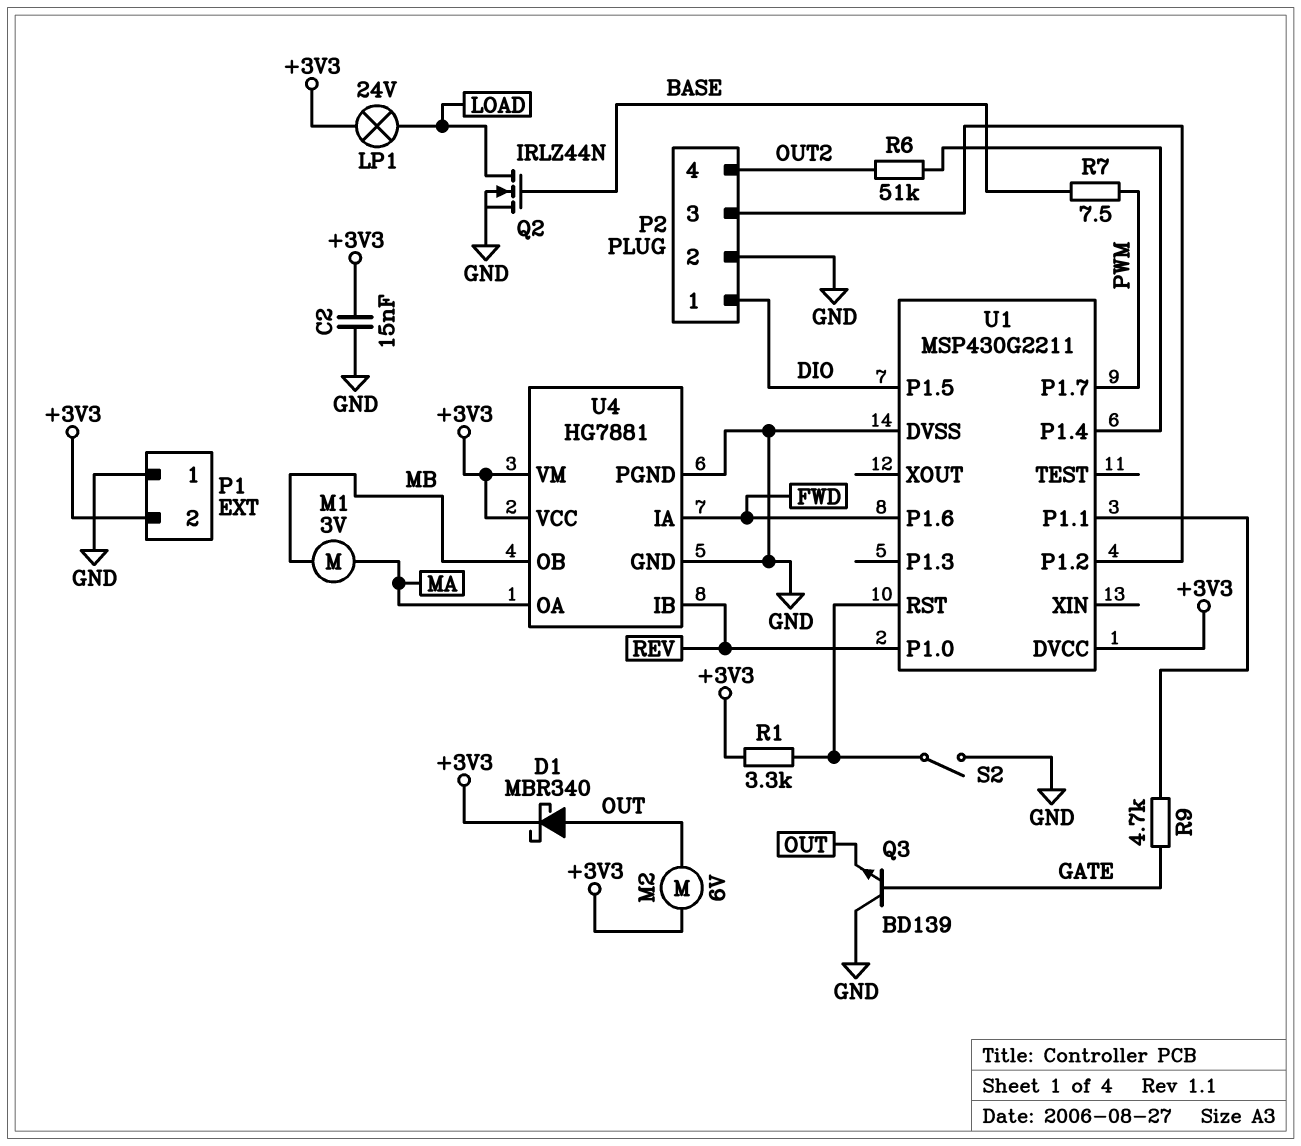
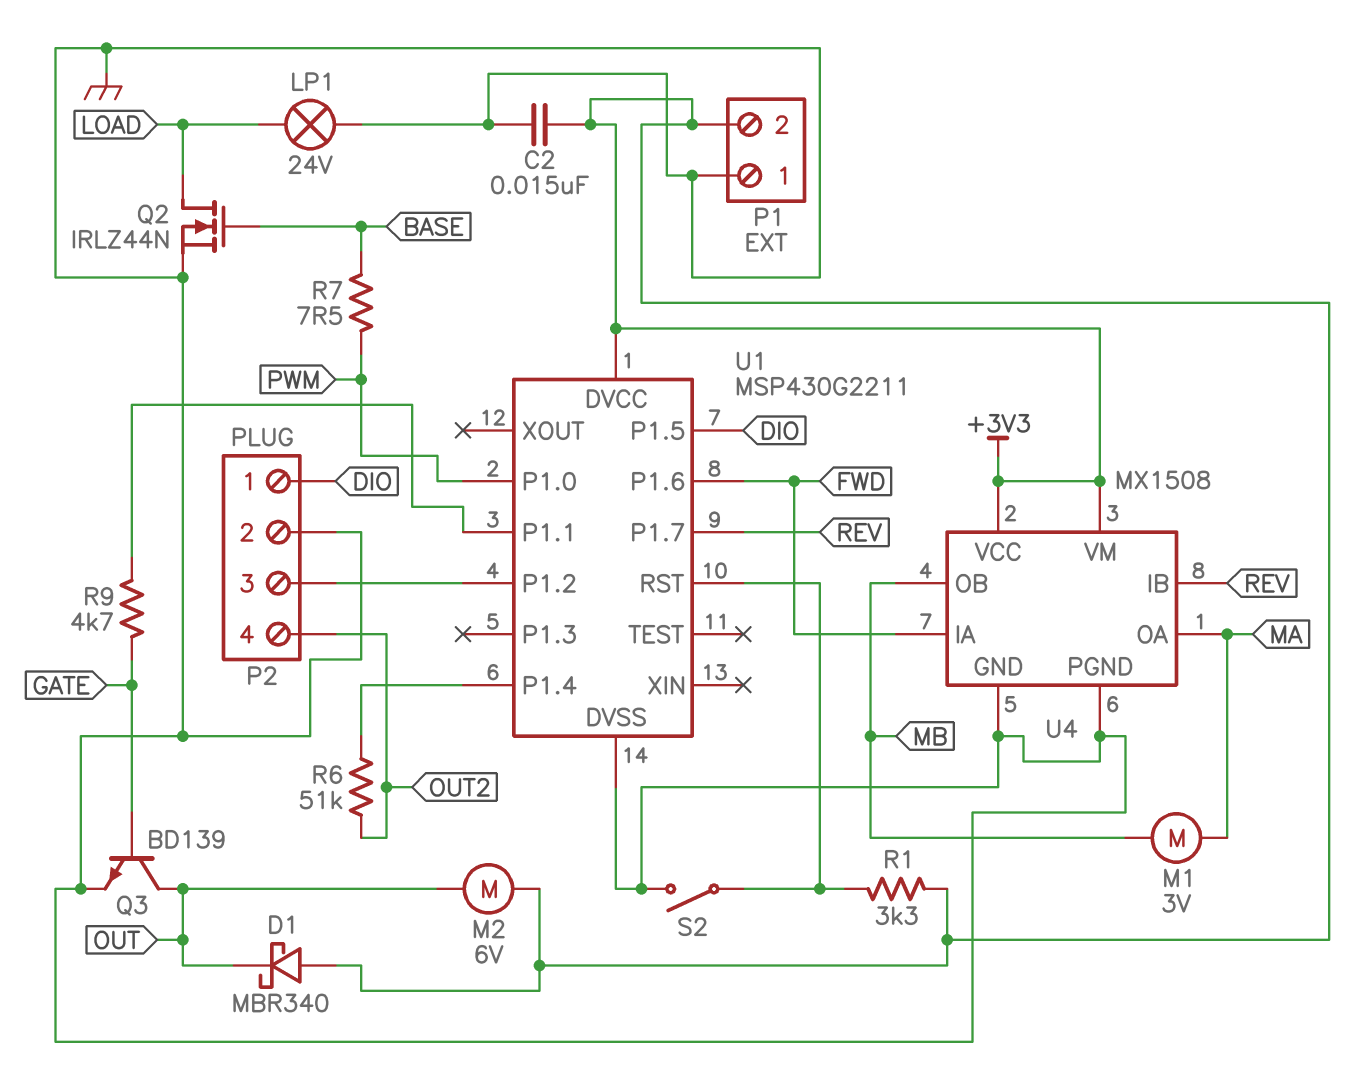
D1: schottky MBR340 (A OUT, K +3V3) -> schottky MBR340 (A +3V3, K OUT)
LP1: lamp 24V (+3V3, LOAD) -> lamp 24V (GND, LOAD)
Q3: NPN BD139 (B GATE, C GND, E OUT) -> NPN BD139 (B GATE, C OUT, E GND)
U1 pin P1.0: REV -> PWM
U1 pin P1.7: PWM -> REV
U4: HG7881 -> MX1508

